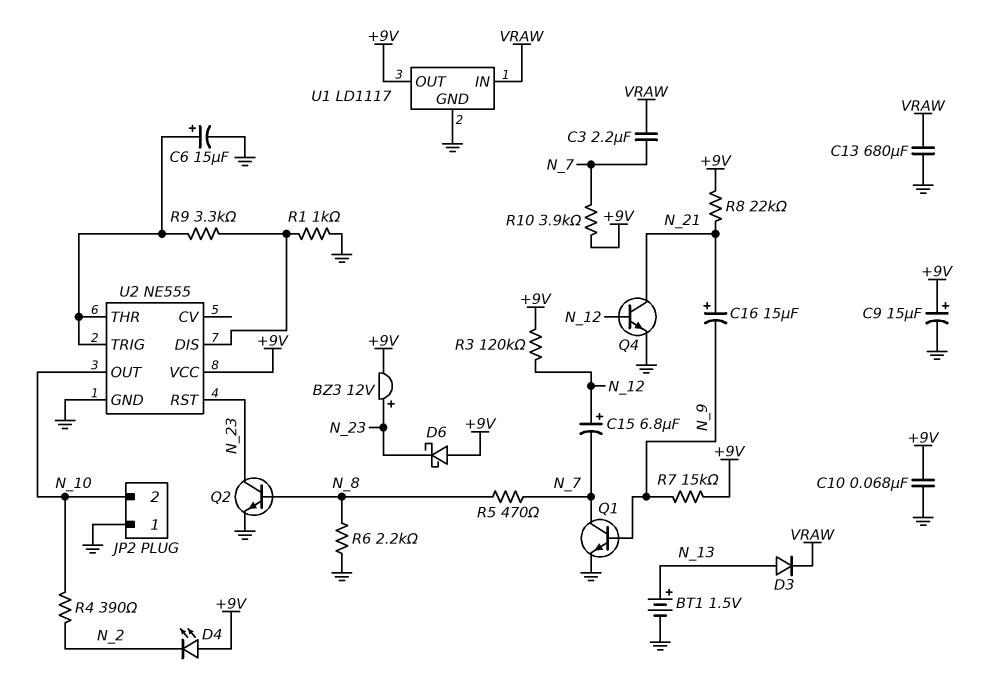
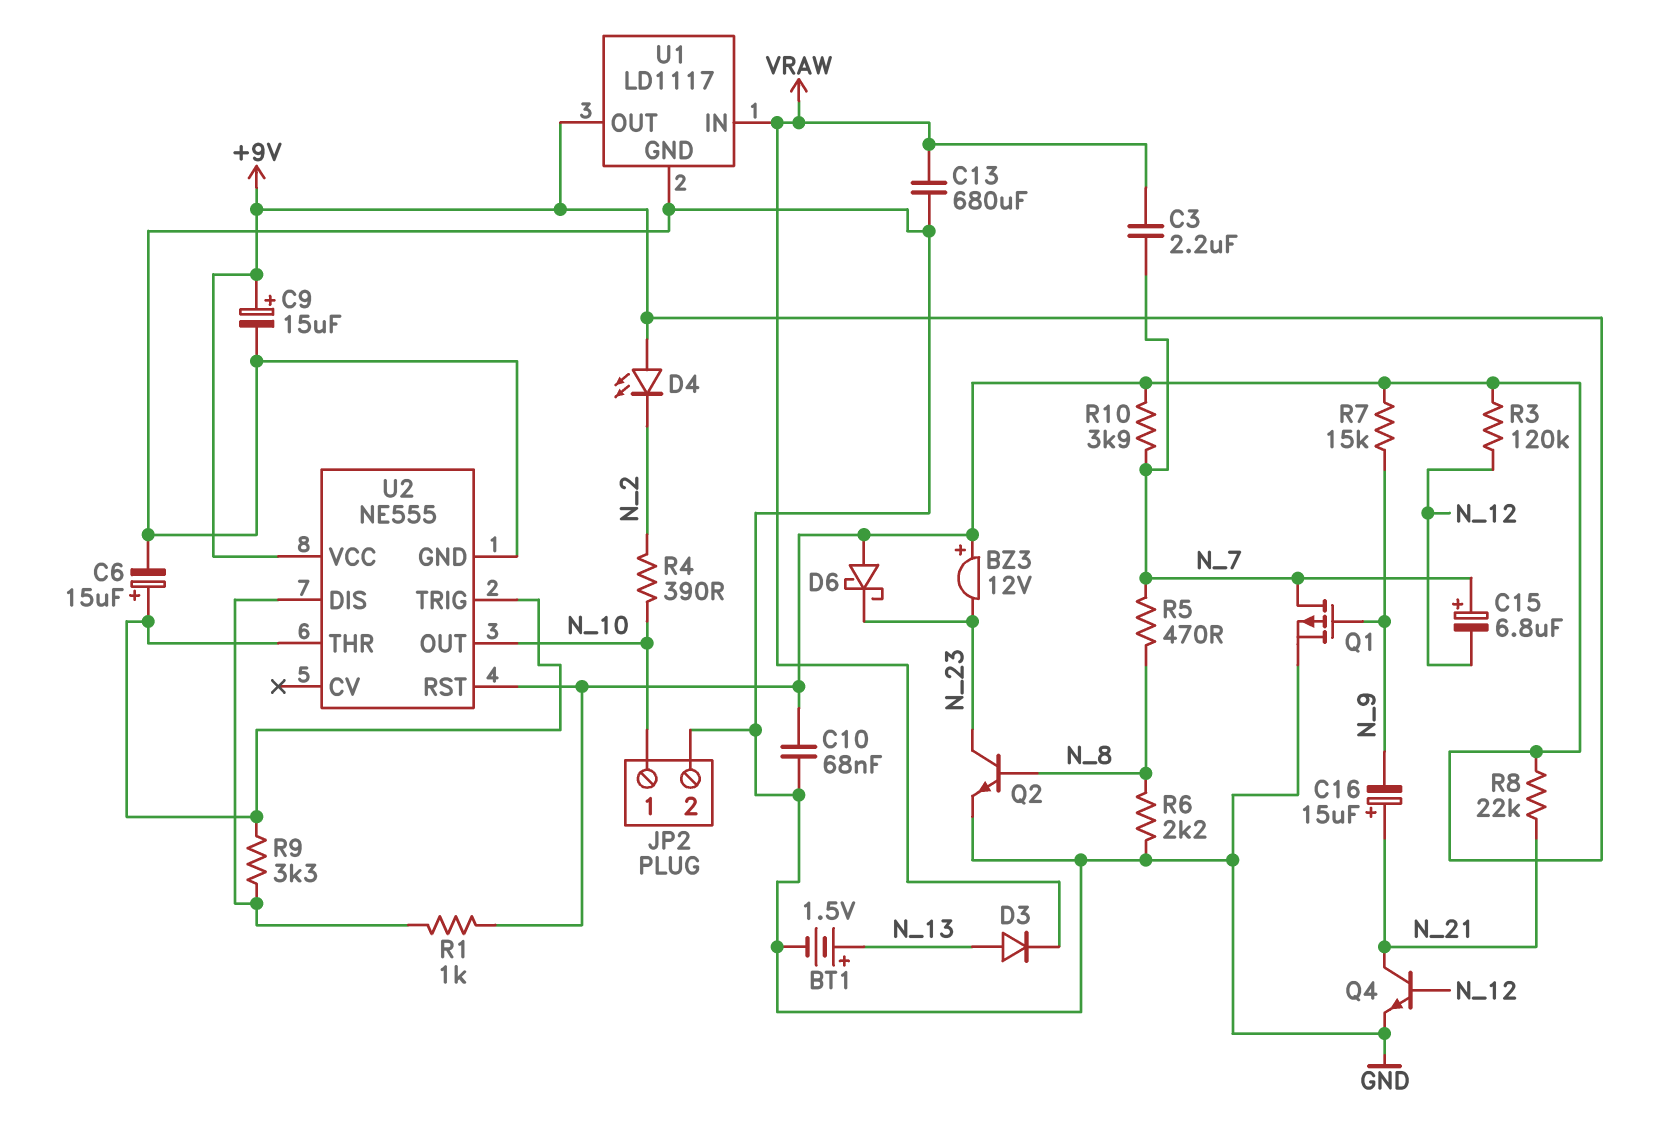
BZ3: buzzer 12V (plus N_23, minus +9V) -> buzzer 12V (plus +9V, minus N_23)
C15: 6.8uF (plus N_12, minus N_7) -> 6.8uF (plus N_7, minus N_12)
JP2 pin 1: GND -> N_10
JP2 pin 2: N_10 -> GND
Q1: NPN (B N_9, C N_7, E GND) -> PMOS (G N_9, D N_7, S GND)
R1: 1k (GND, U2/DIS) -> 1k (+9V, U2/DIS)
U2 pin RST: N_23 -> +9V

